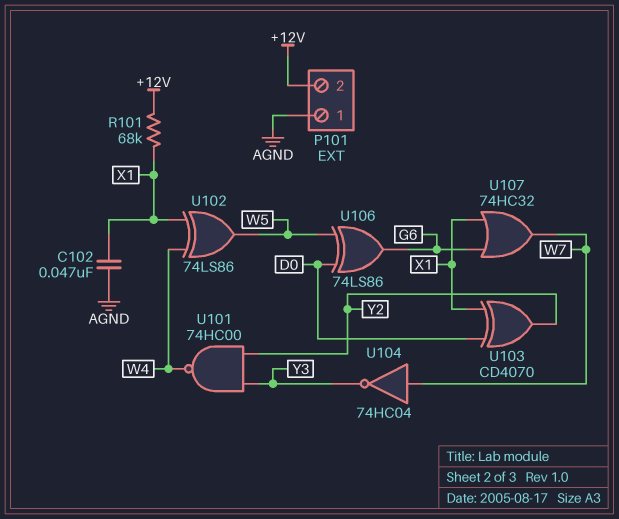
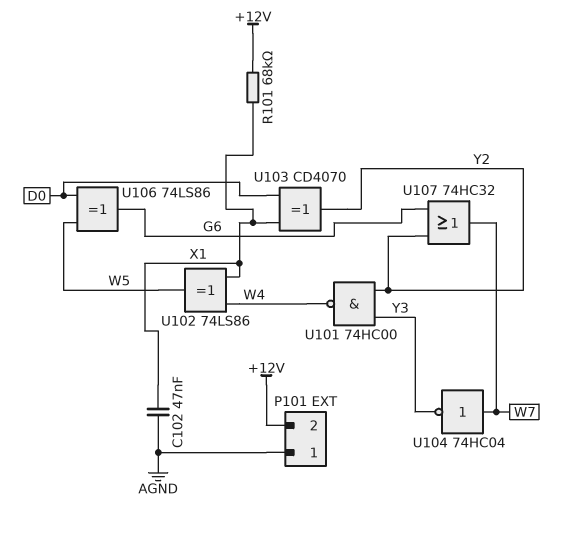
U107: OR 74HC32 (in G6, in X1, out W7) -> OR 74HC32 (in G6, in Y2, out W7)

